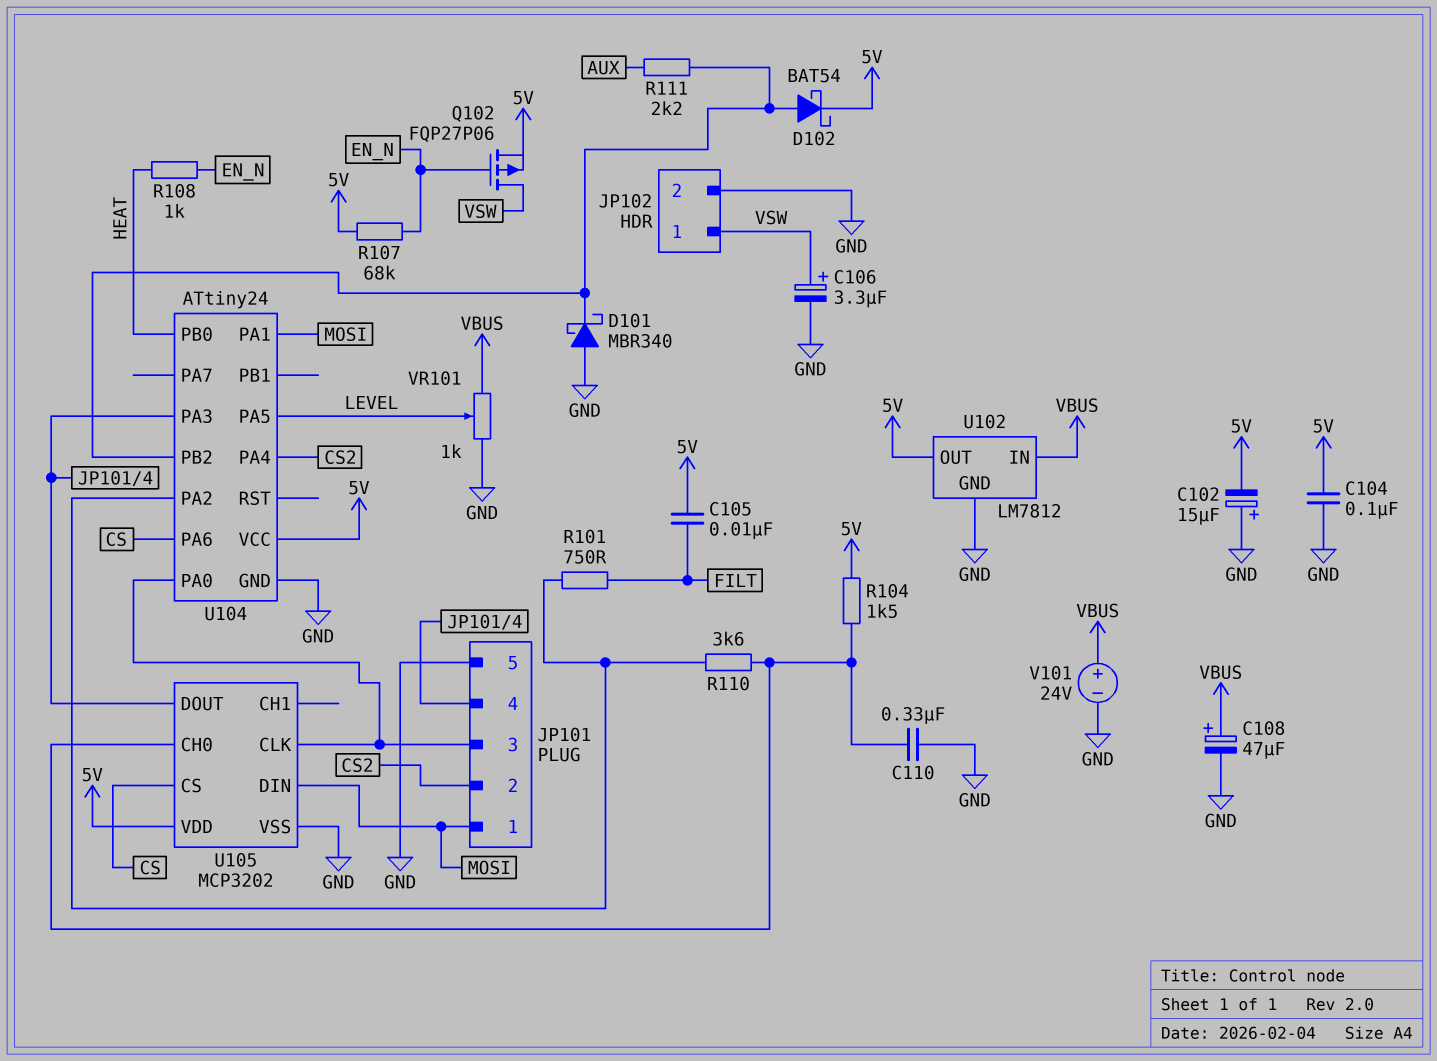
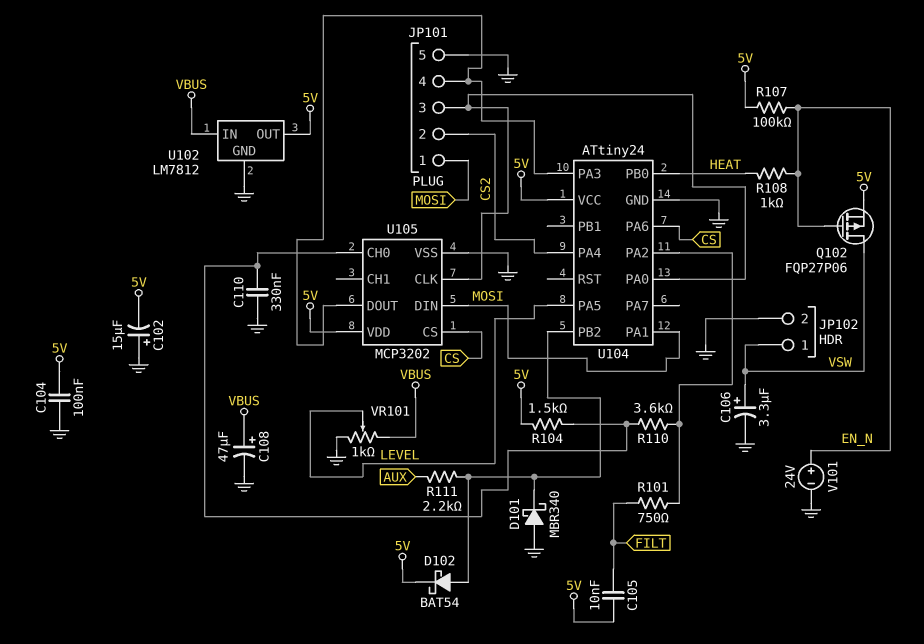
R107: 68k (5V, EN_N) -> 100k (5V, EN_N)
V101: 24V (plus VBUS, minus GND) -> 24V (plus EN_N, minus GND)

